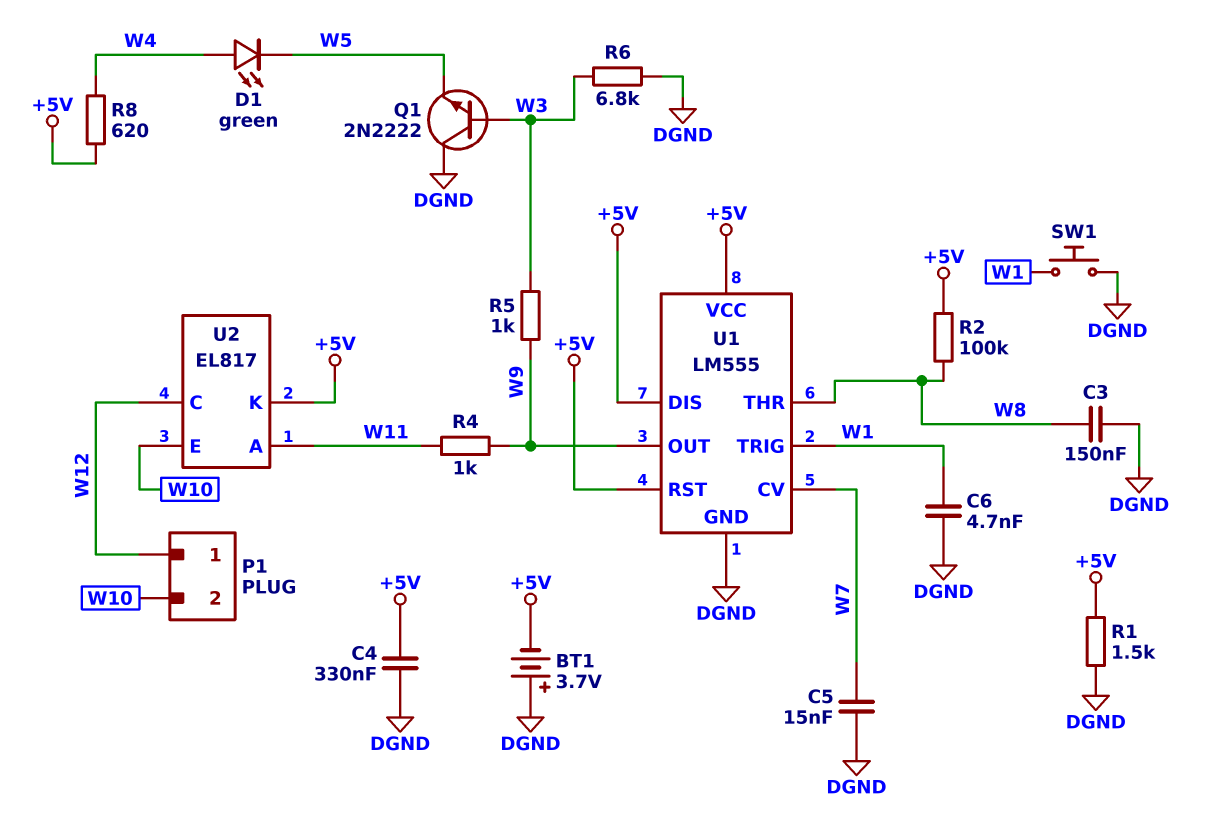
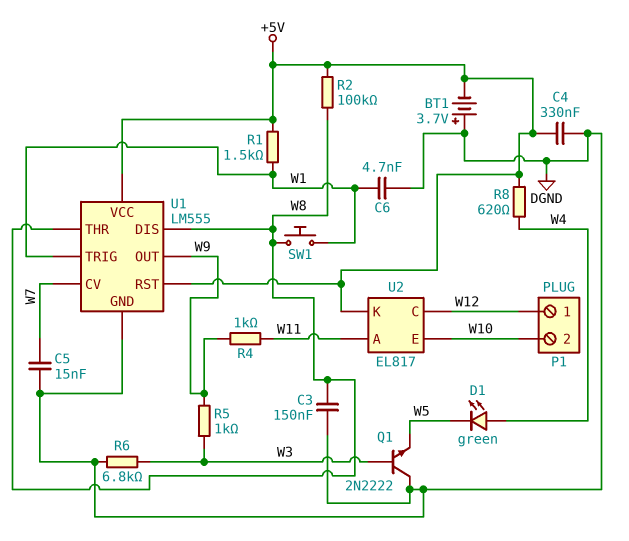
R1: 1.5k (+5V, DGND) -> 1.5k (+5V, W1)
SW1: button (DGND, W1) -> button (W1, W8)
U1 pin DIS: +5V -> W8

